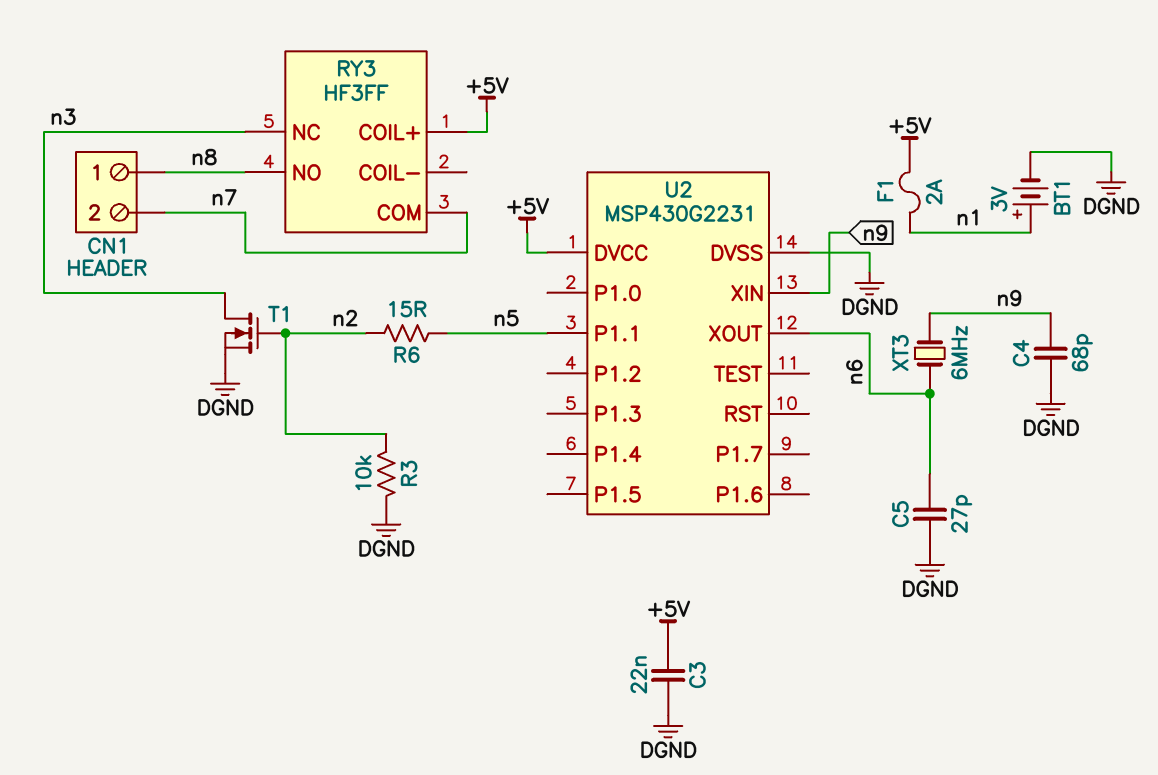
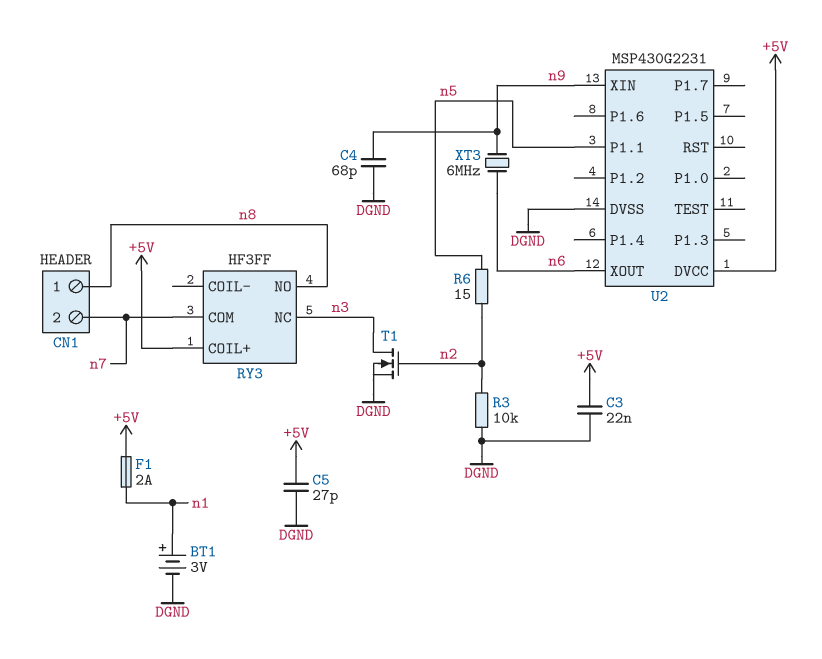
C5: 27pF (DGND, n6) -> 27pF (+5V, DGND)

